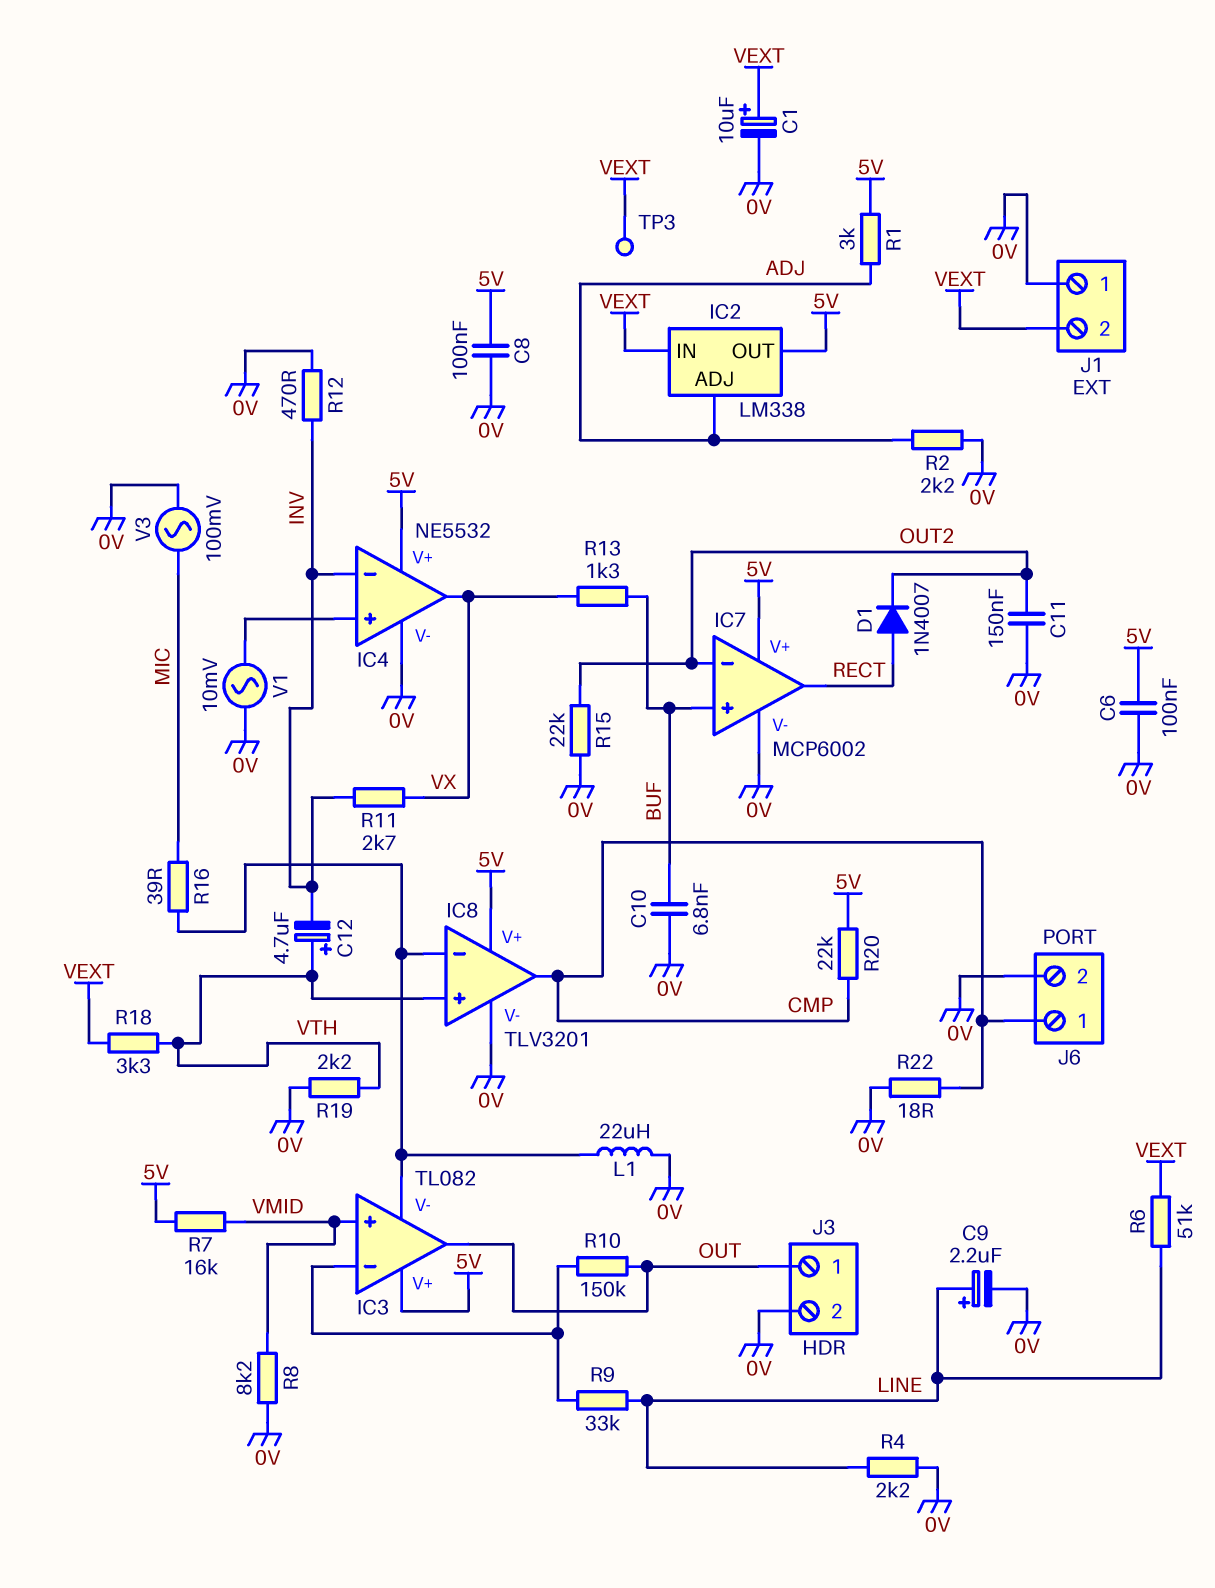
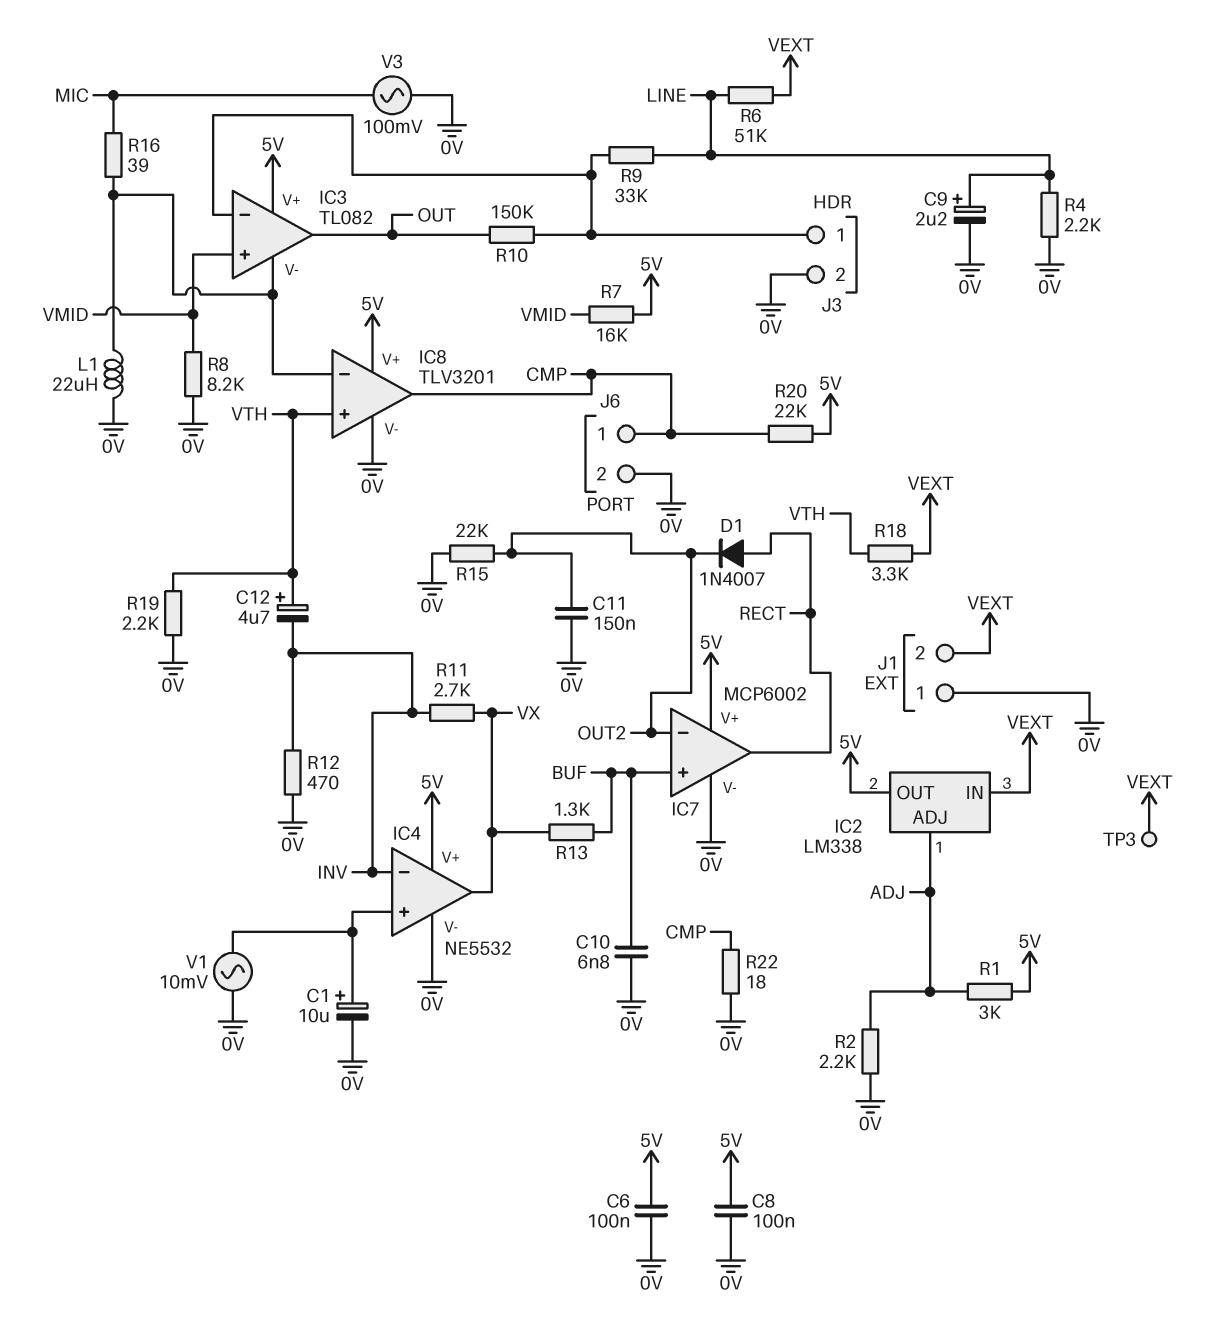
C1: 10uF (plus VEXT, minus 0V) -> 10uF (plus IC4/in+, minus 0V)
J3 pin 1: OUT -> IC3/in-

